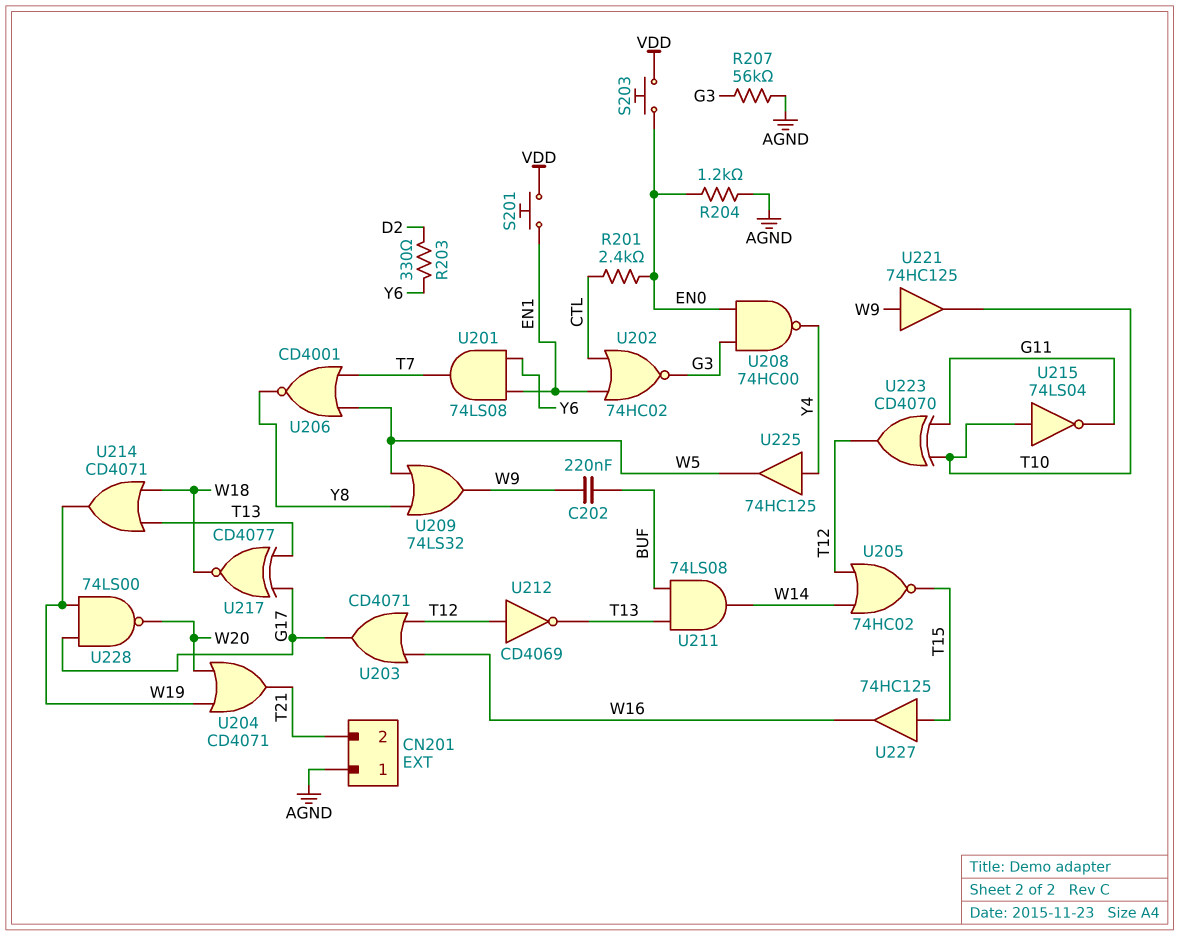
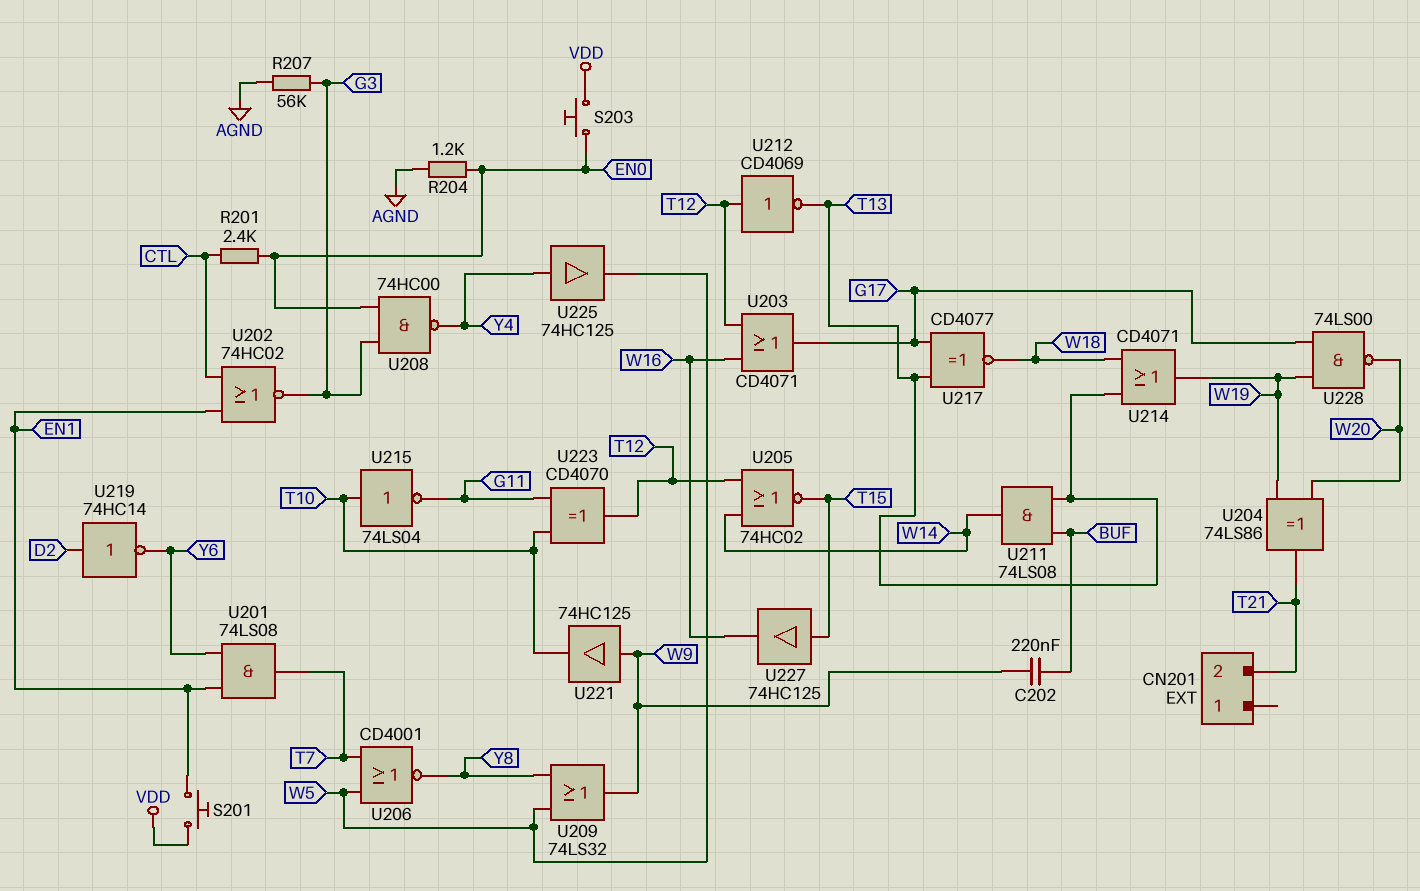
CN201 pin 1: AGND -> none
R203: 330 (D2, Y6) -> none
U204: OR CD4071 (in W19, in W20, out T21) -> XOR 74LS86 (in W19, in W20, out T21)
U219: none -> NOT 74HC14 (in D2, out Y6)

